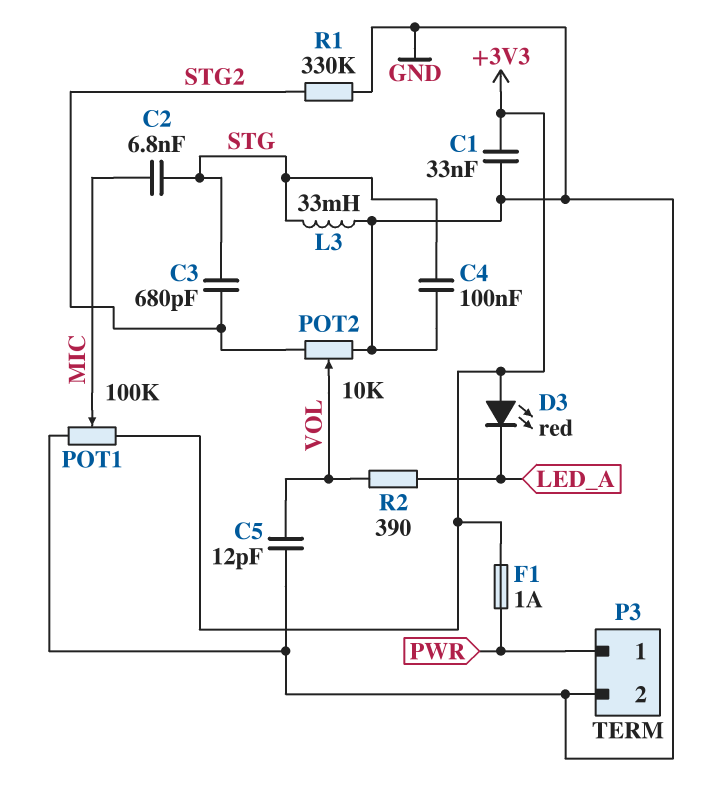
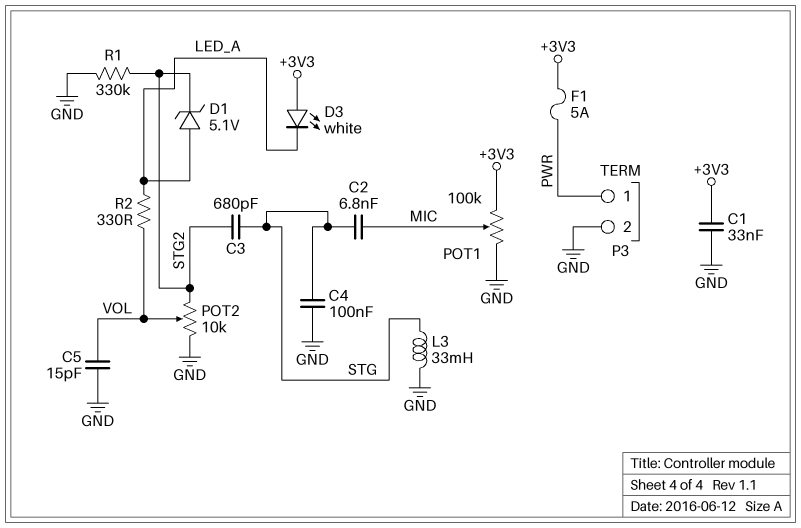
C5: 12pF (GND, VOL) -> 15pF (GND, VOL)
D1: none -> zener 5.1V (A LED_A, K STG2)
D3: LED red (A +3V3, K LED_A) -> LED white (A +3V3, K LED_A)
F1: 1A (+3V3, PWR) -> 5A (+3V3, PWR)
R2: 390 (LED_A, VOL) -> 330 (LED_A, VOL)

